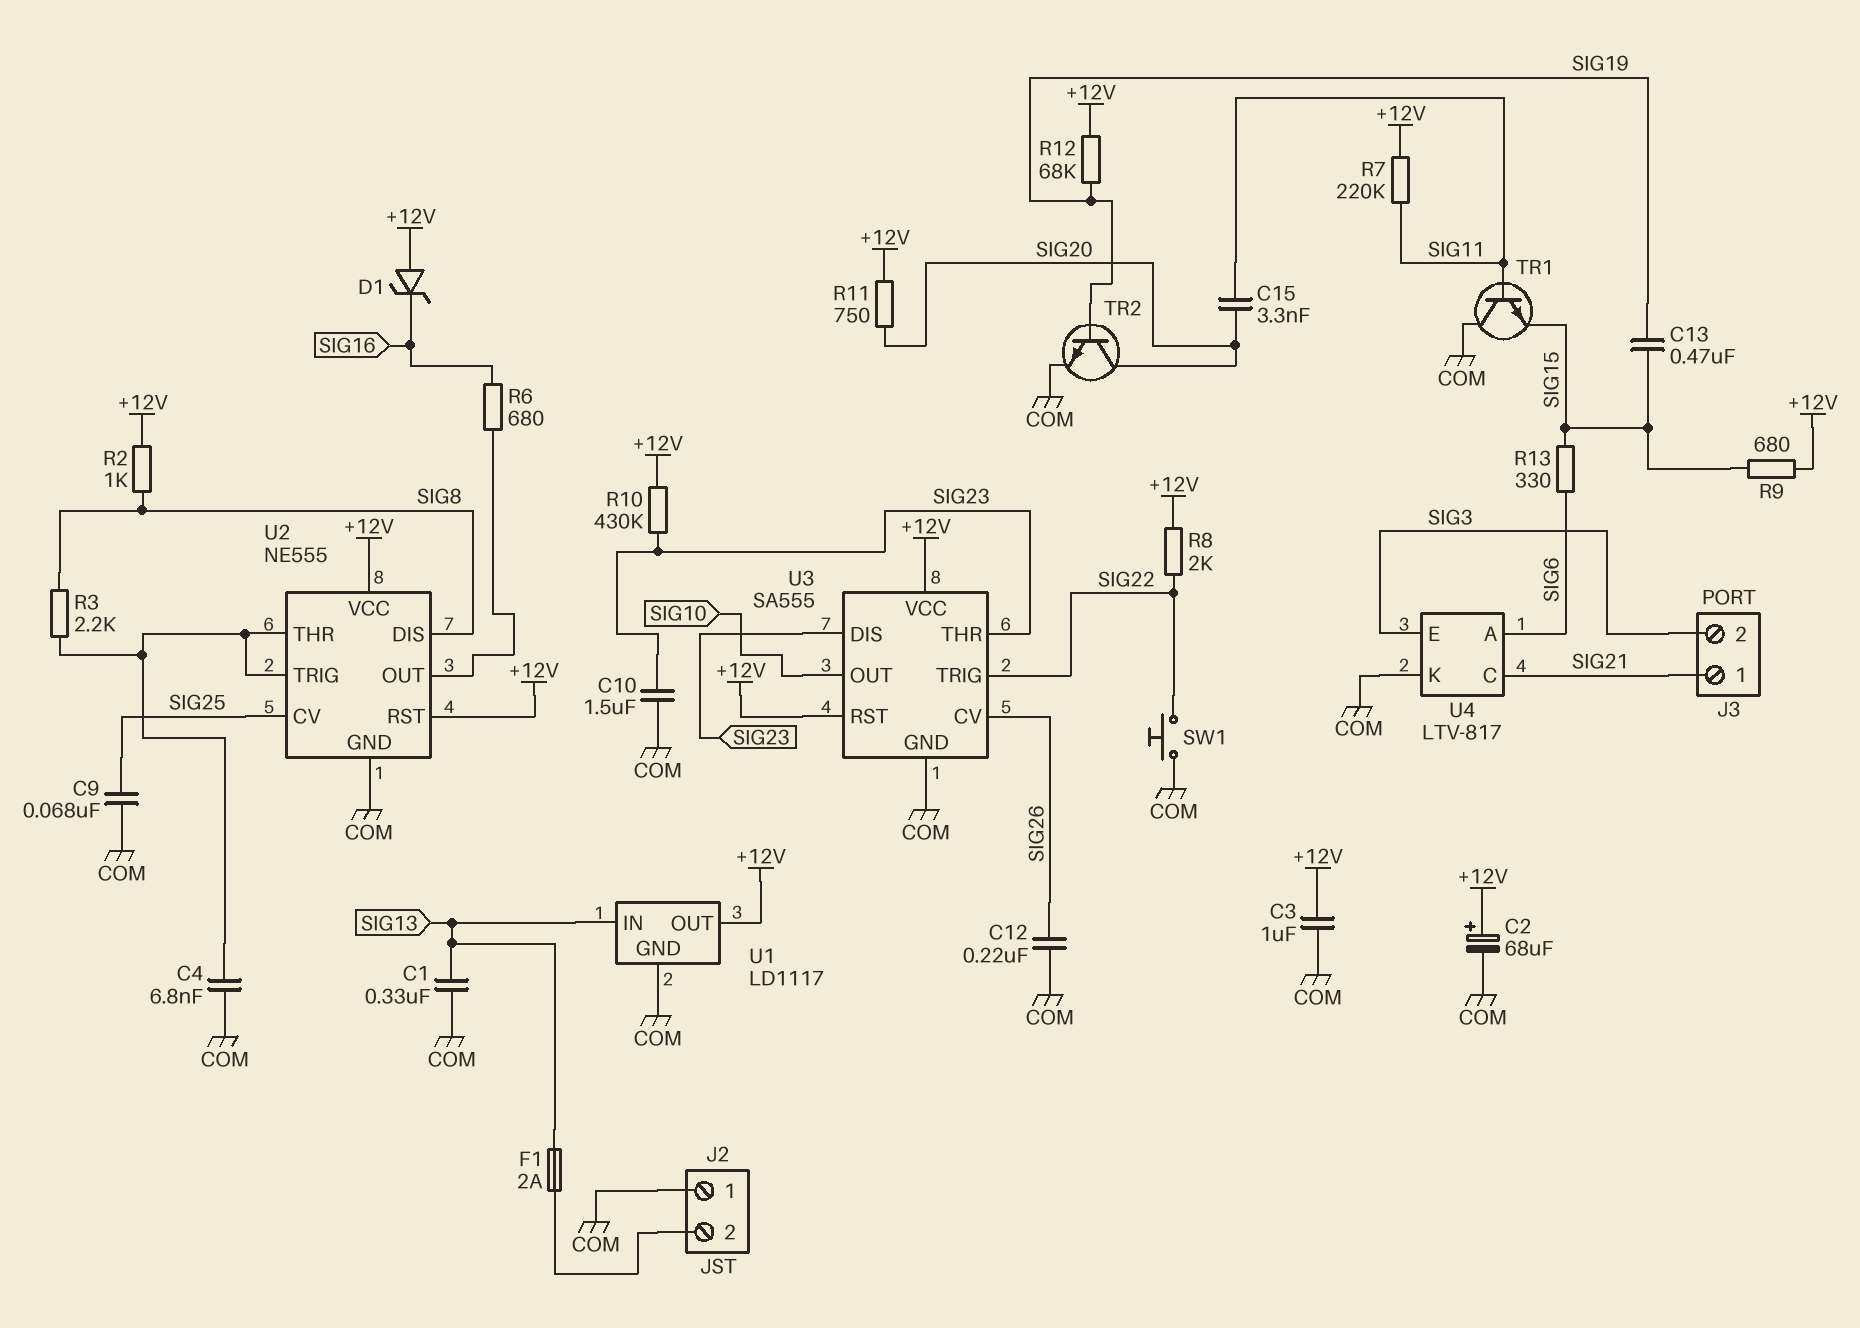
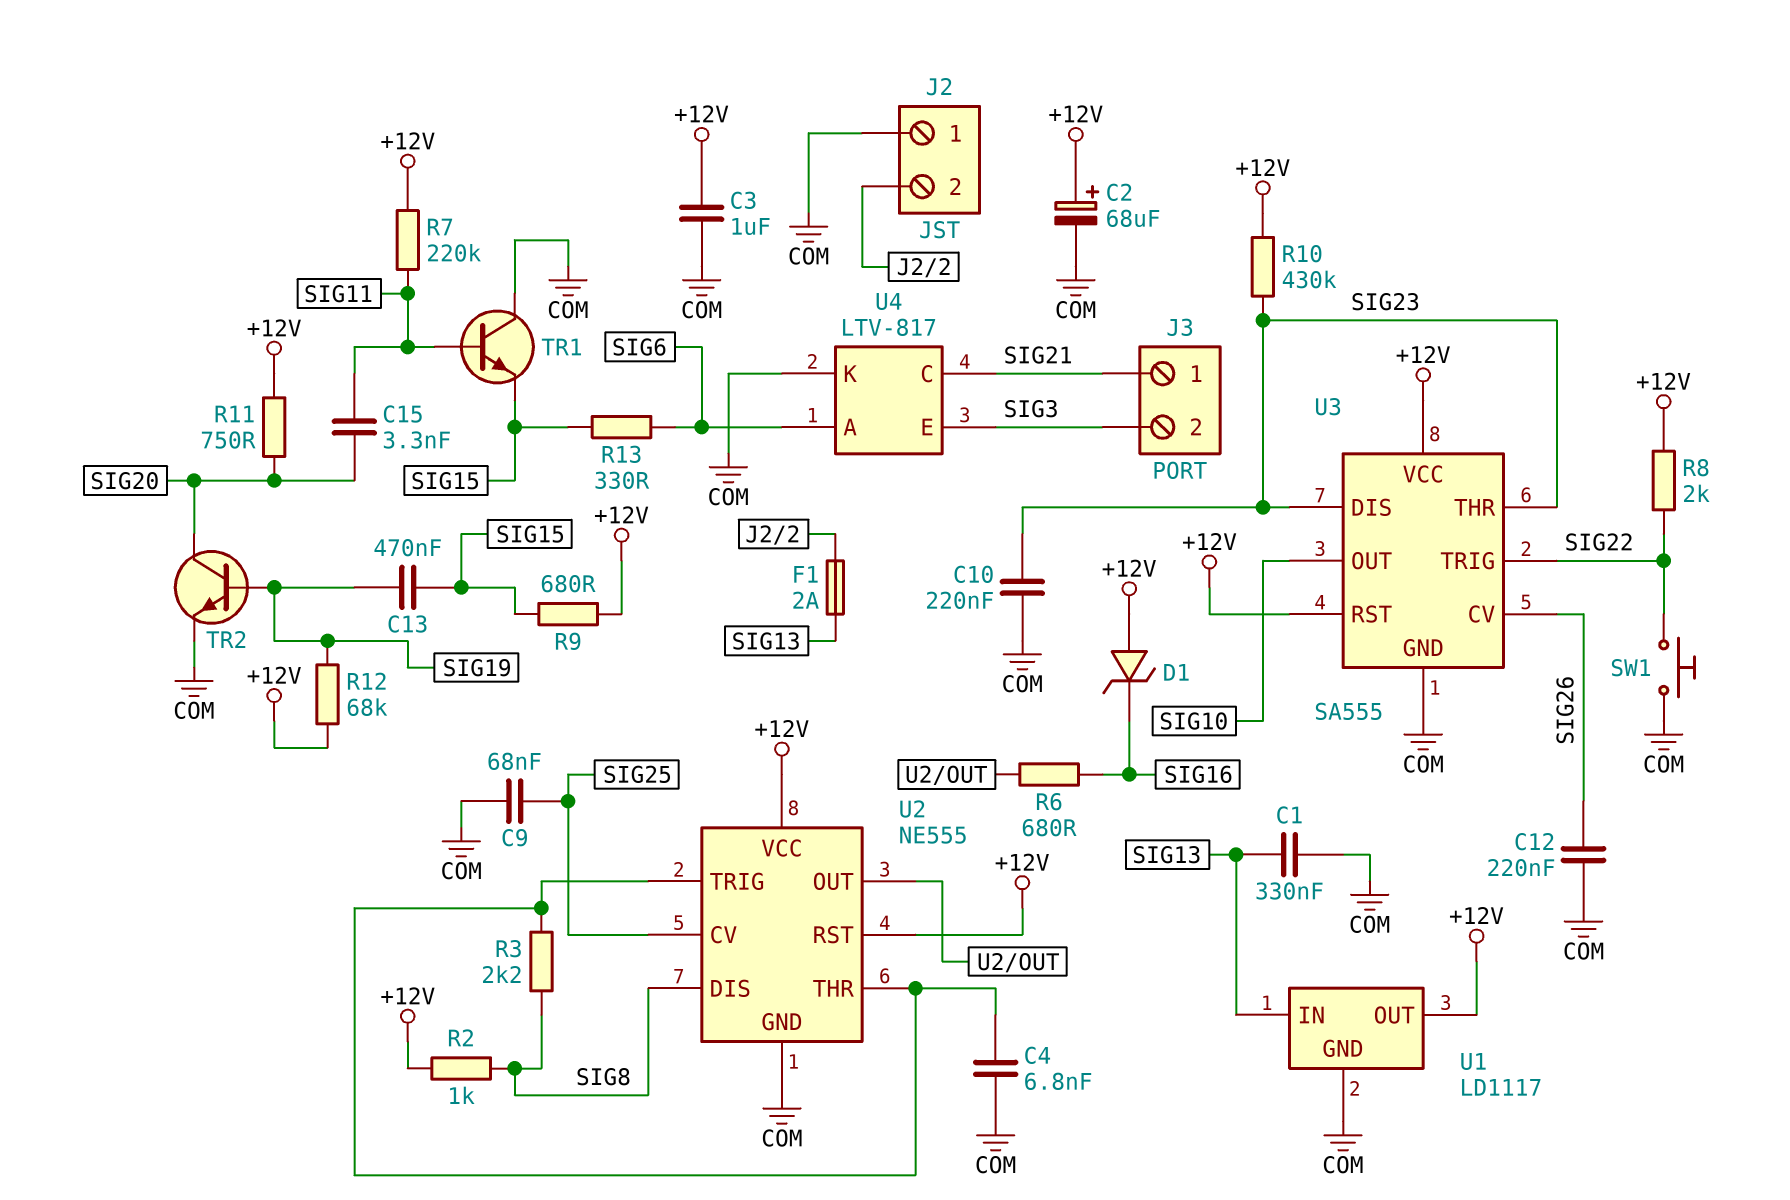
C10: 1.5uF (COM, SIG23) -> 220nF (COM, SIG23)

